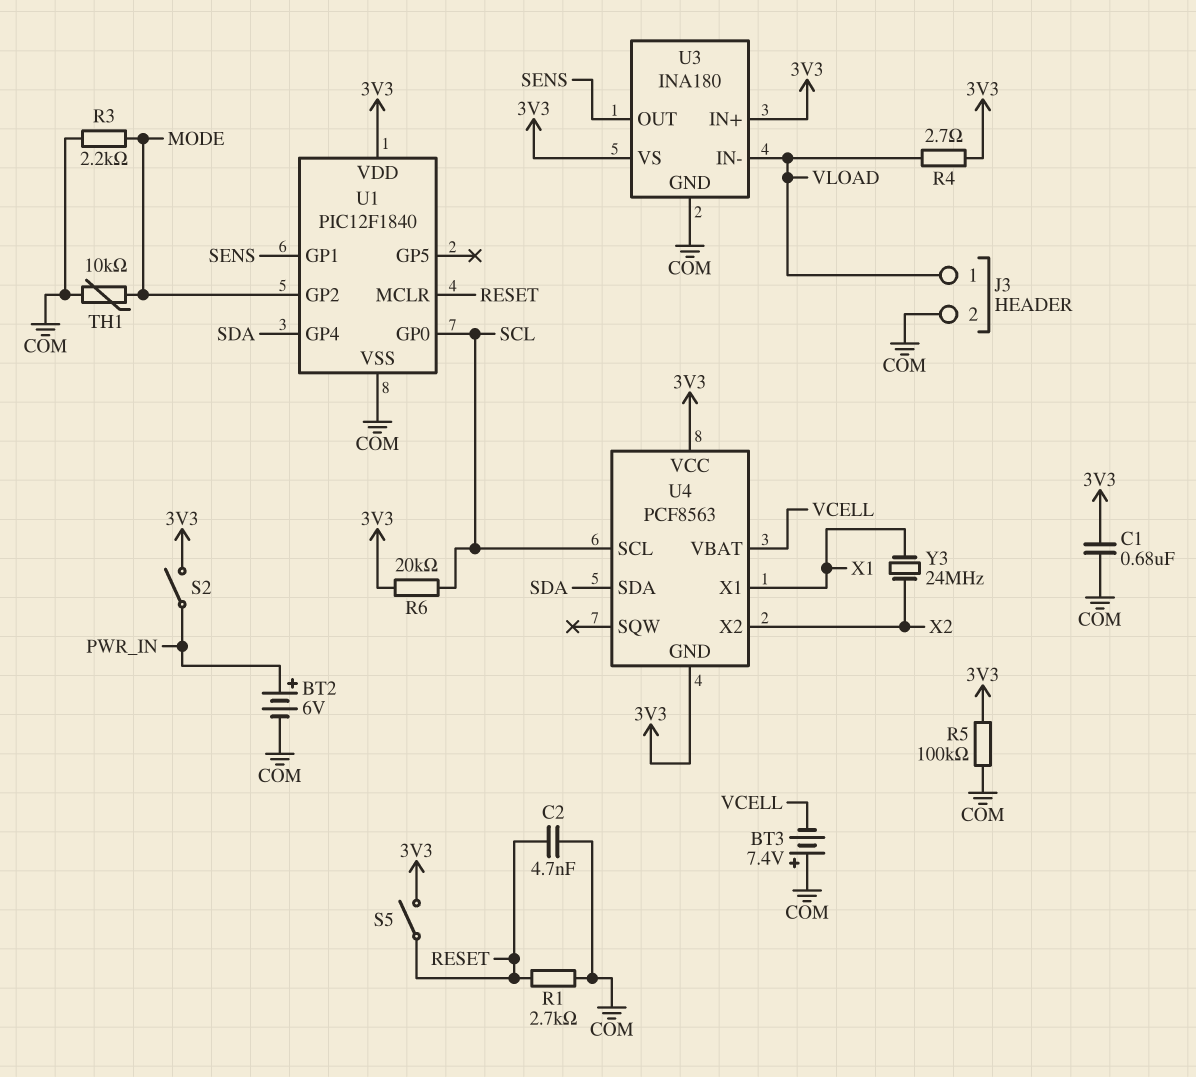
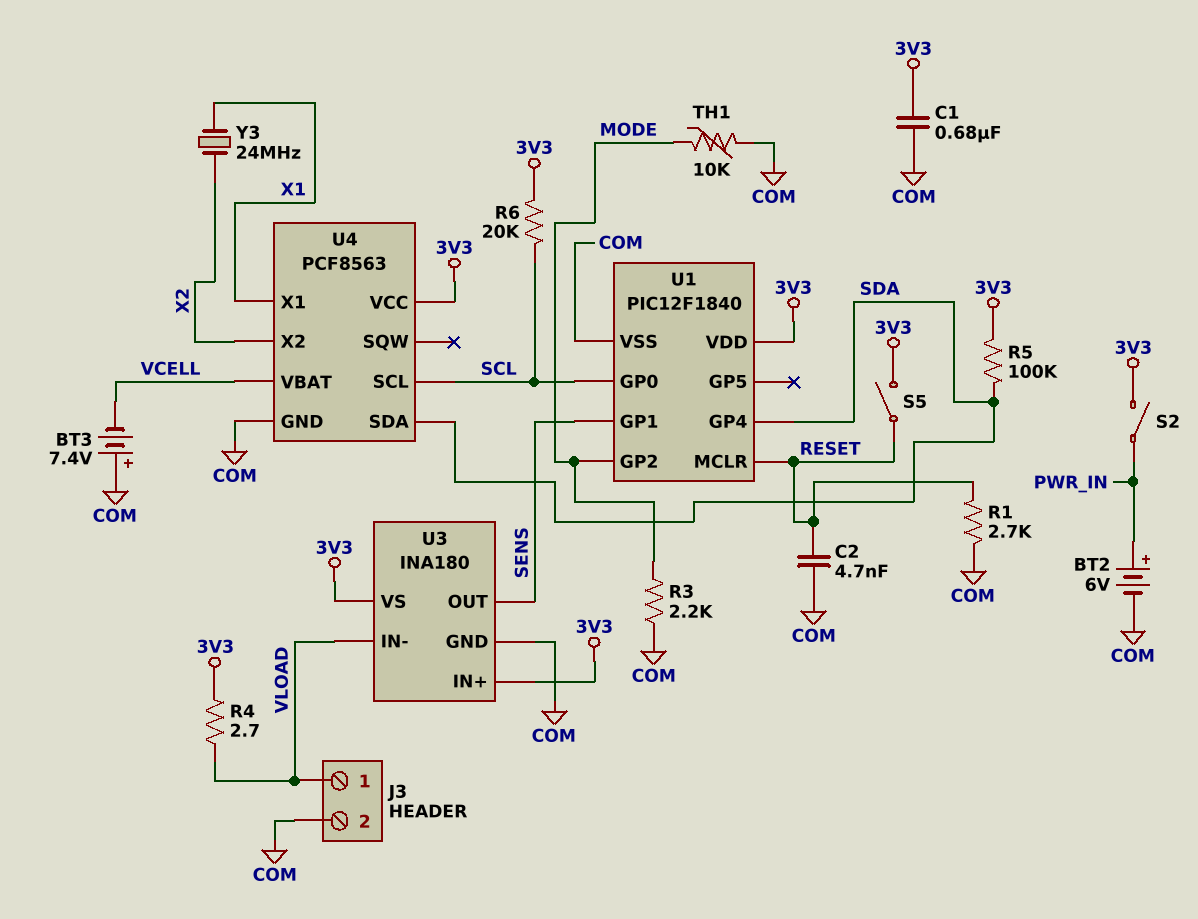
R5: 100k (3V3, COM) -> 100k (3V3, SDA)
U4 pin GND: 3V3 -> COM

